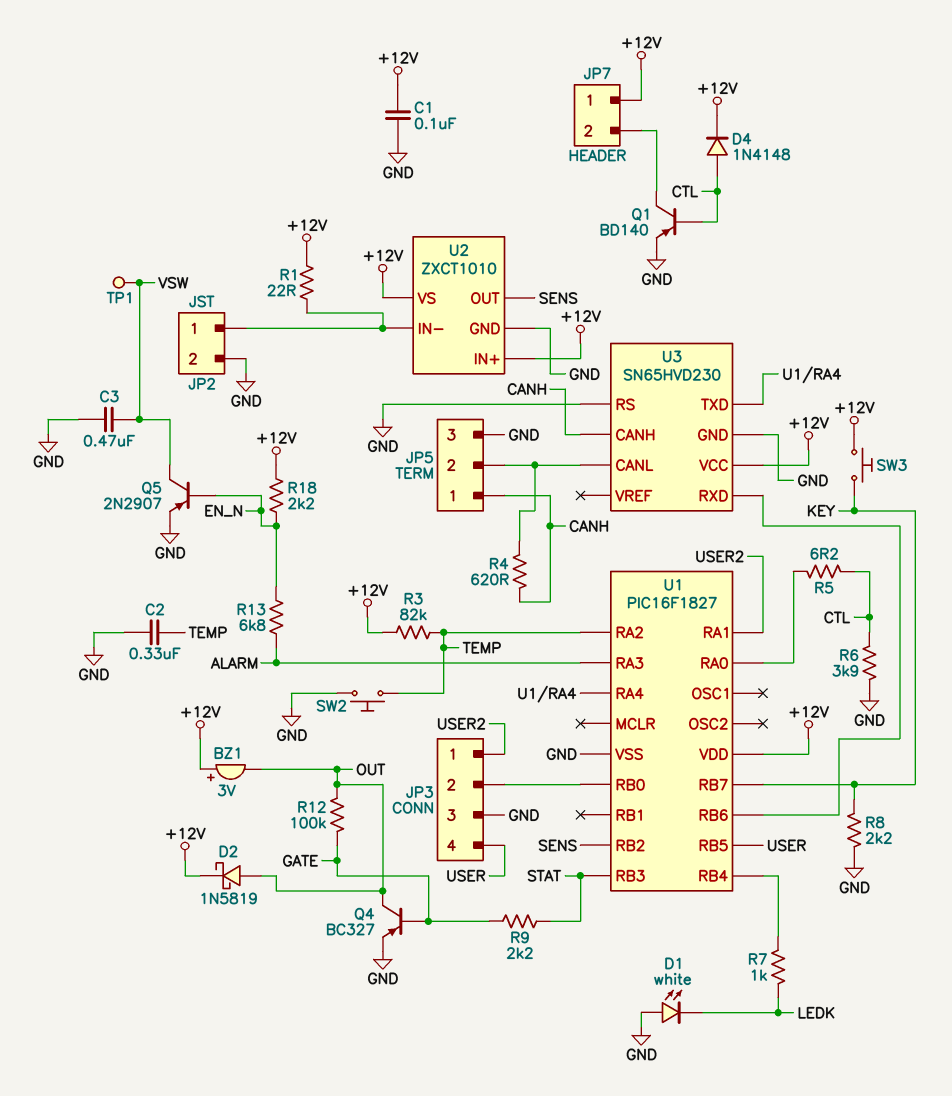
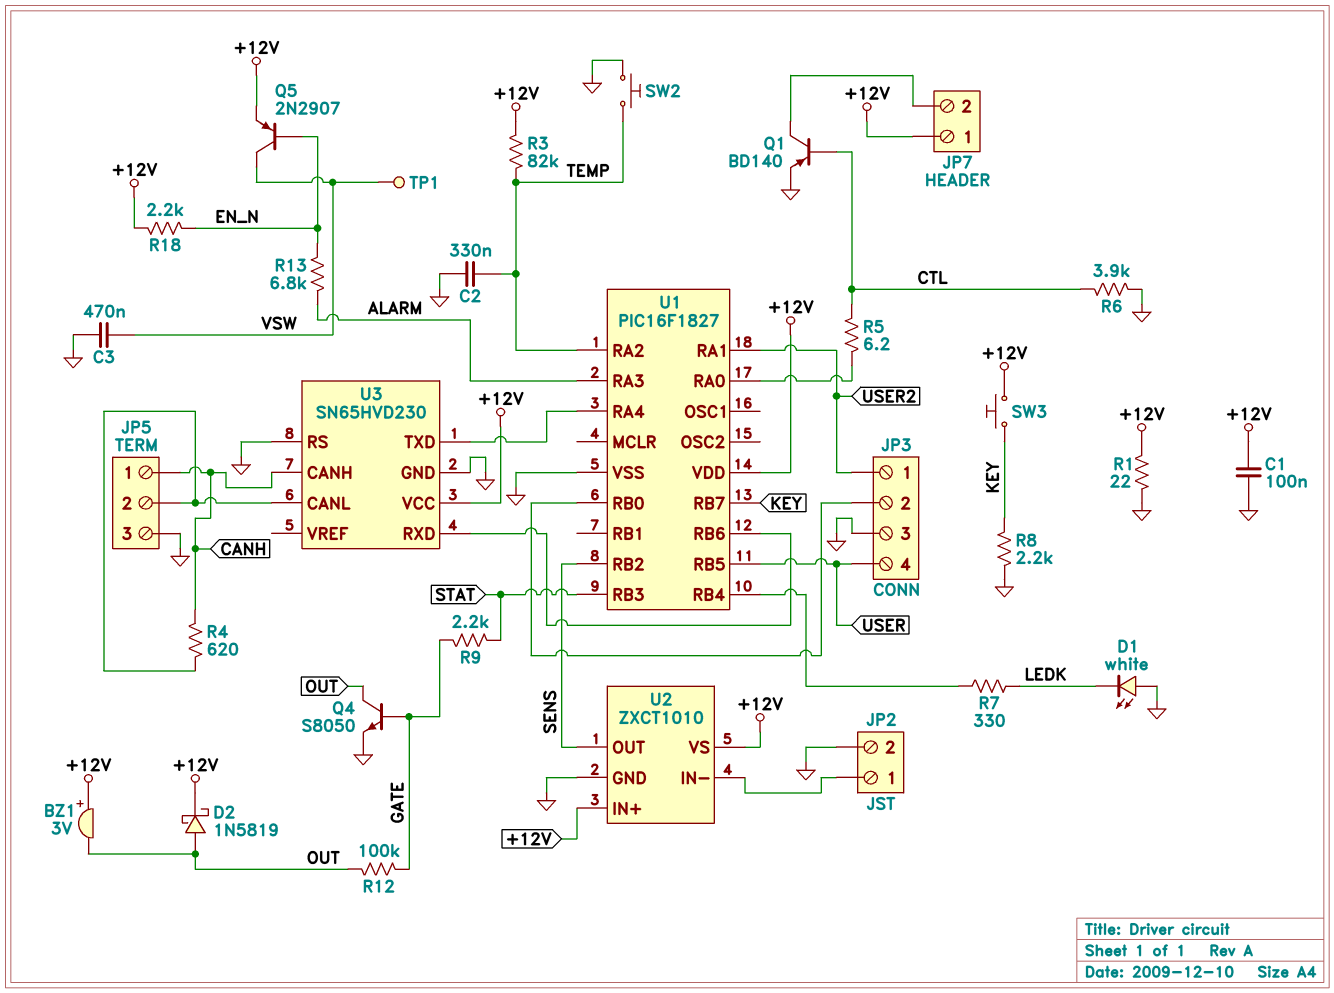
D4: diode 1N4148 (A CTL, K +12V) -> none
Q4: PNP BC327 (B GATE, C OUT, E GND) -> NPN S8050 (B GATE, C OUT, E GND)
Q5: PNP 2N2907 (B EN_N, C VSW, E GND) -> PNP 2N2907 (B EN_N, C VSW, E +12V)
R1: 22 (+12V, JP2/1) -> 22 (+12V, GND)
R7: 1k (LEDK, U1/RB4) -> 330 (LEDK, U1/RB4)

